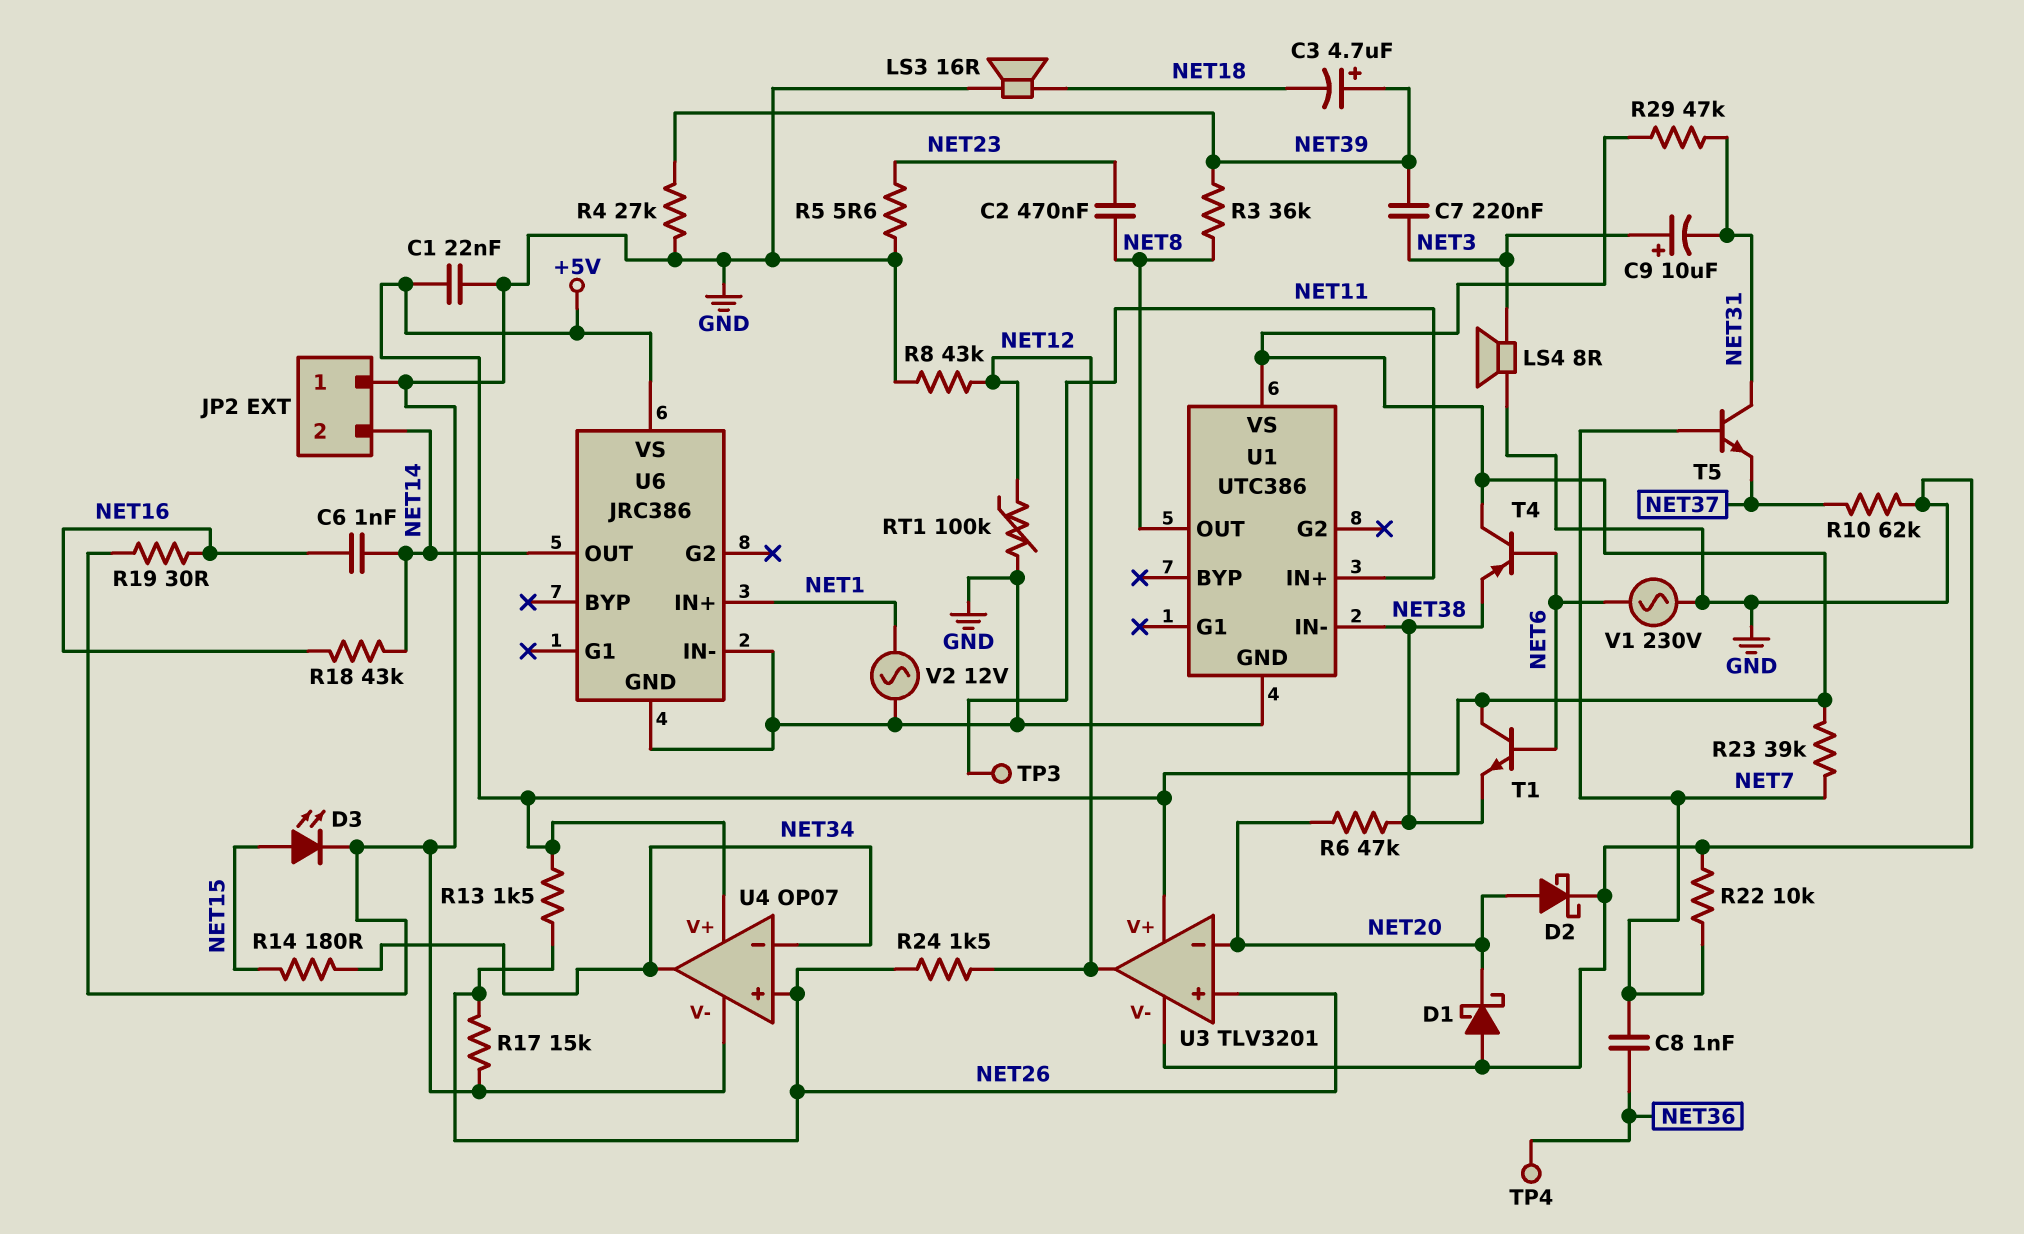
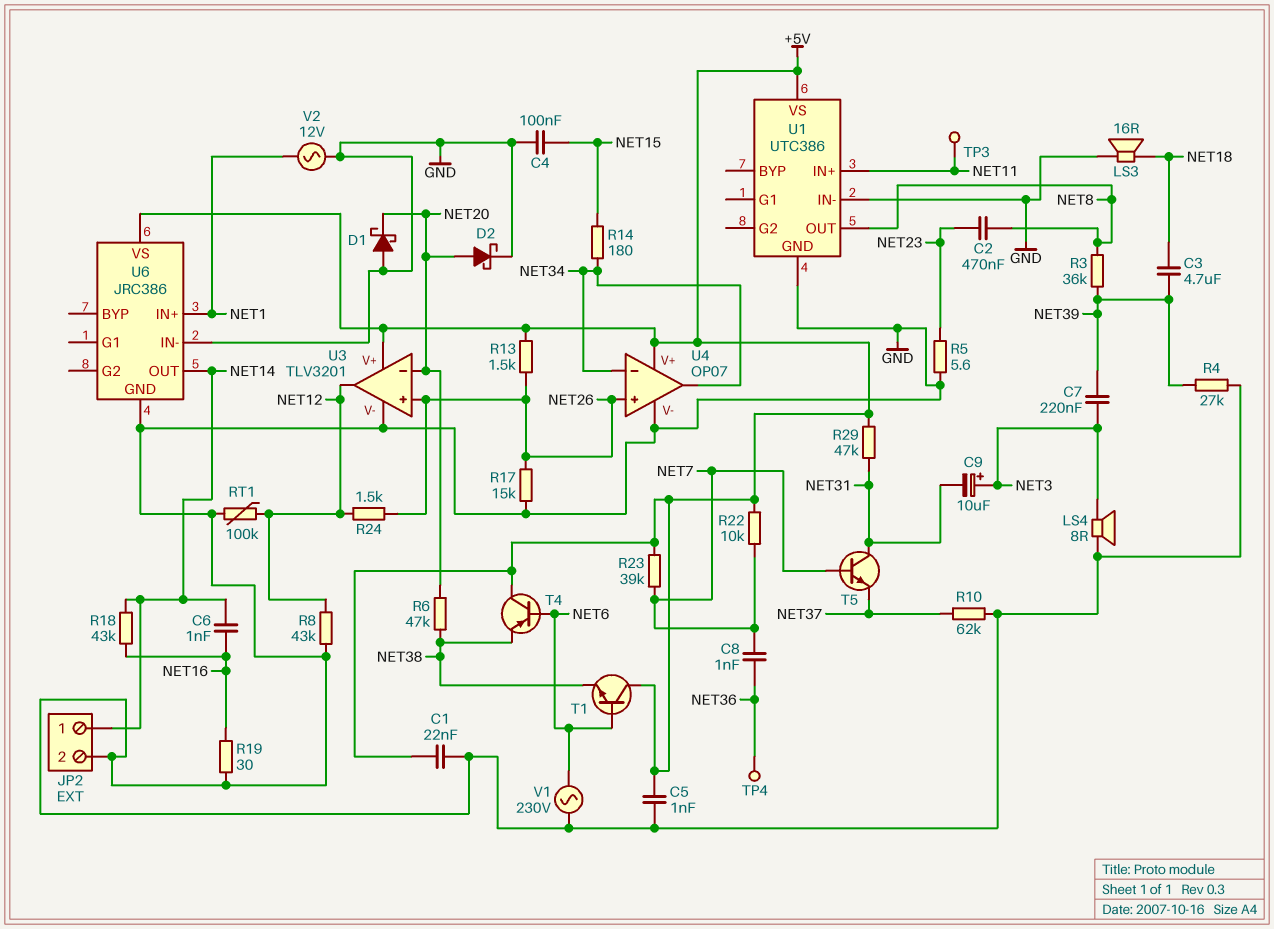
C3: 4.7uF (plus NET39, minus NET18) -> 4.7uF (NET18, NET39)
C4: none -> 100nF (GND, NET15)
C5: none -> 1nF (+5V, GND)
D3: LED (A NET15, K GND) -> none
JP2 pin 1: GND -> NET14
JP2 pin 2: NET14 -> GND
R22: 10k (GND, NET7) -> 10k (+5V, NET7)
U1 pin IN-: NET38 -> GND

